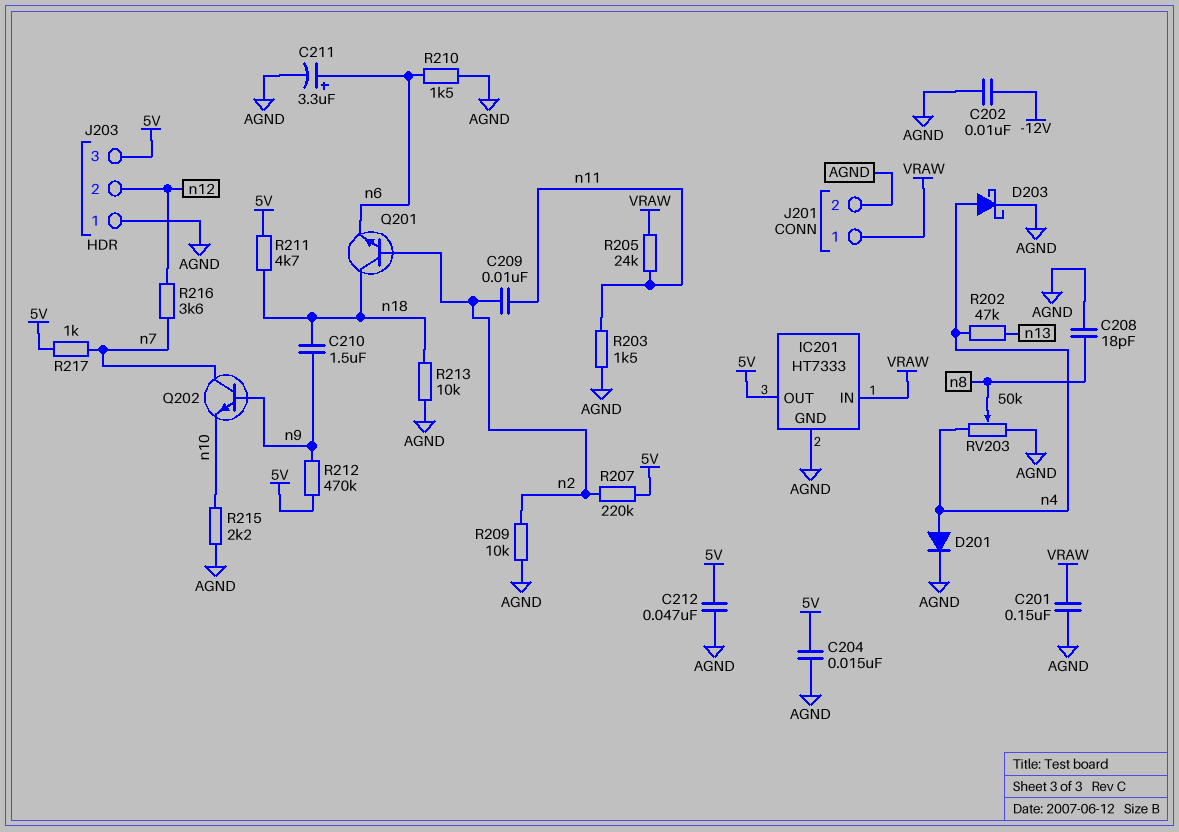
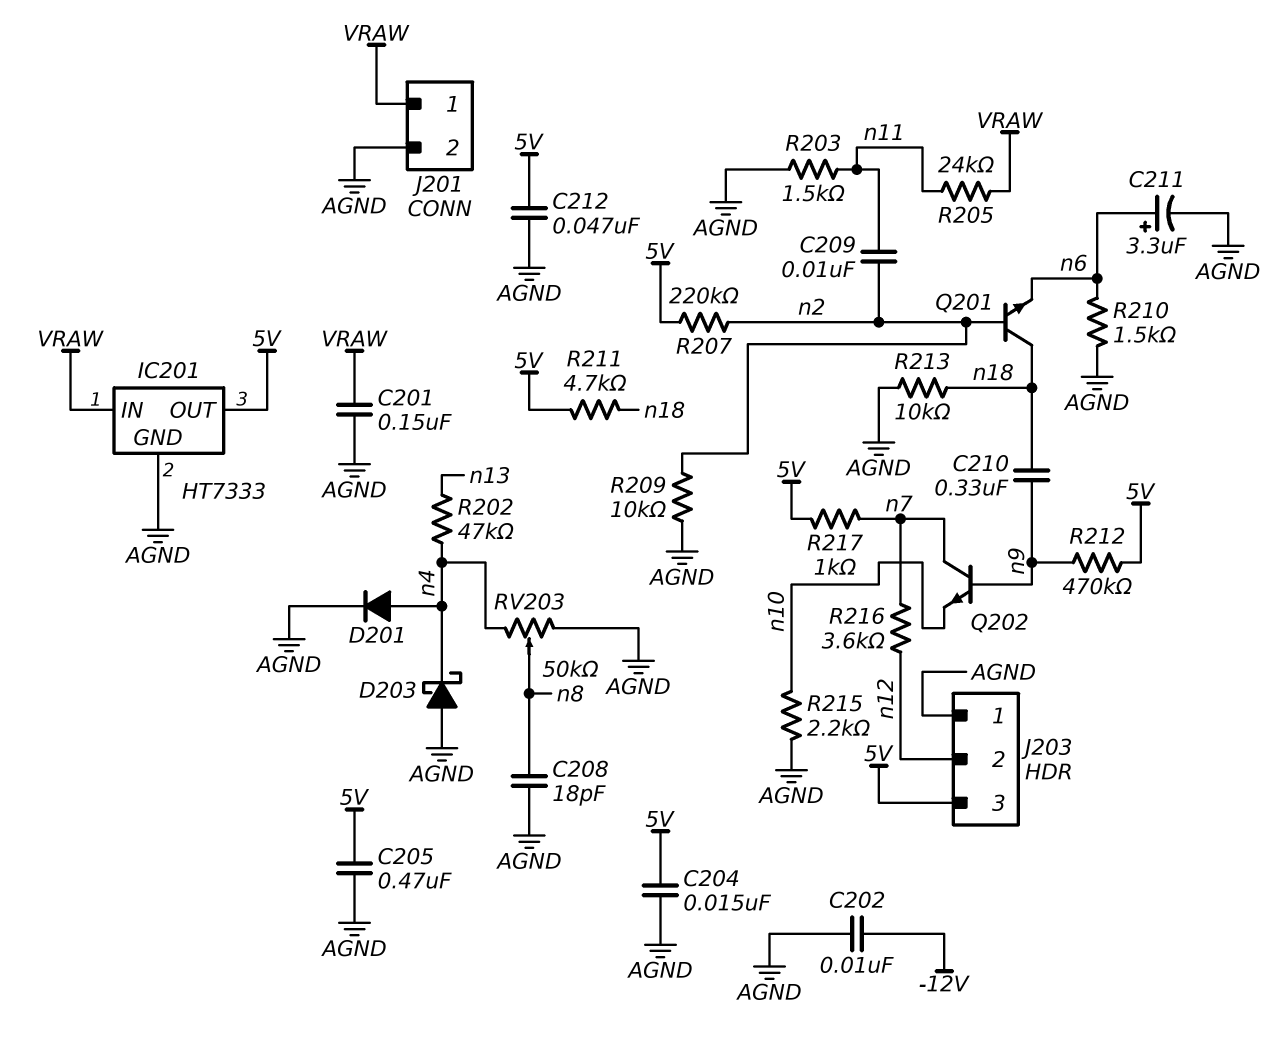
C205: none -> 470nF (5V, AGND)
C210: 1.5uF (n9, n18) -> 330nF (n9, n18)
D203: schottky (A n4, K AGND) -> schottky (A AGND, K n4)

